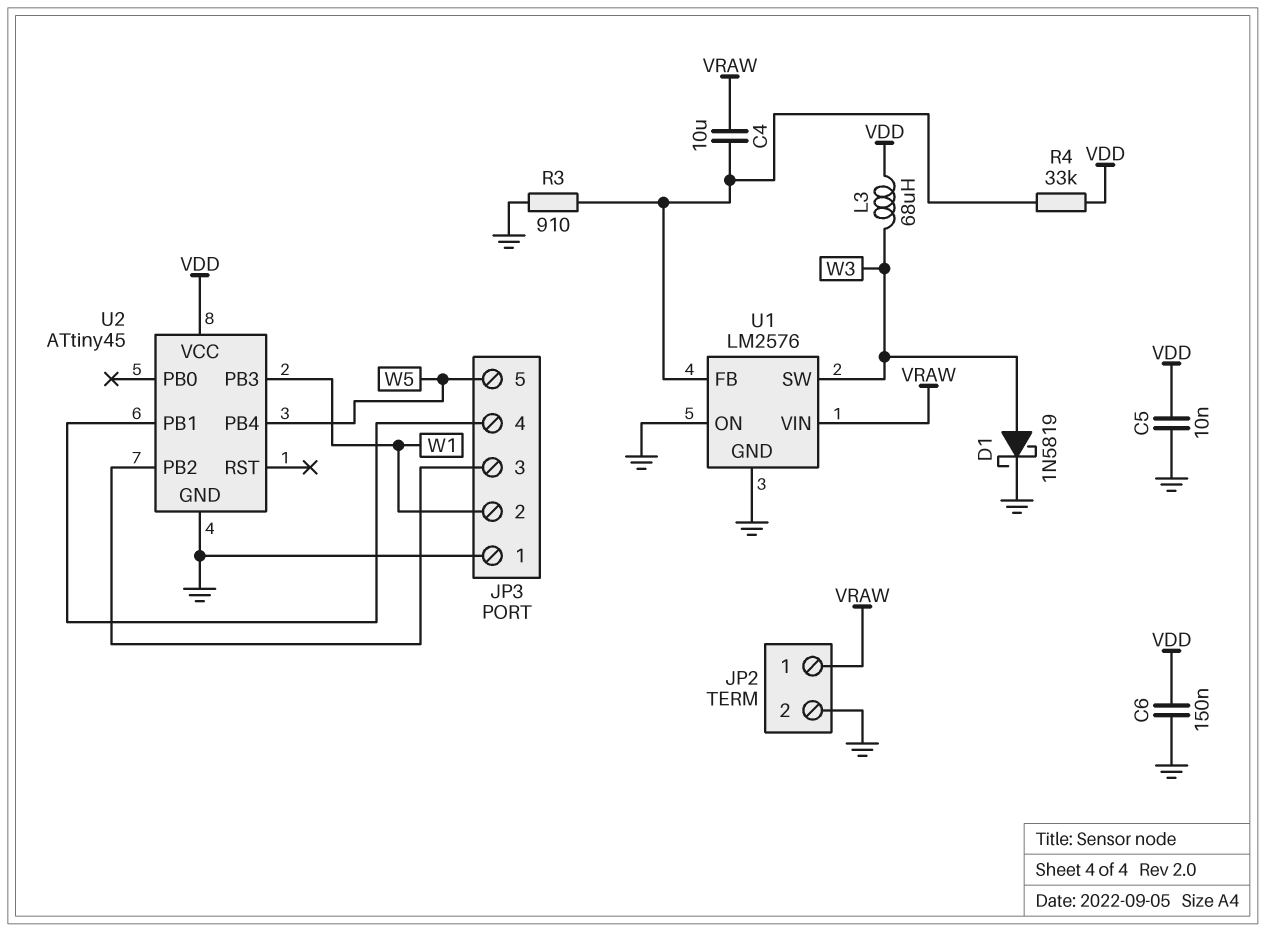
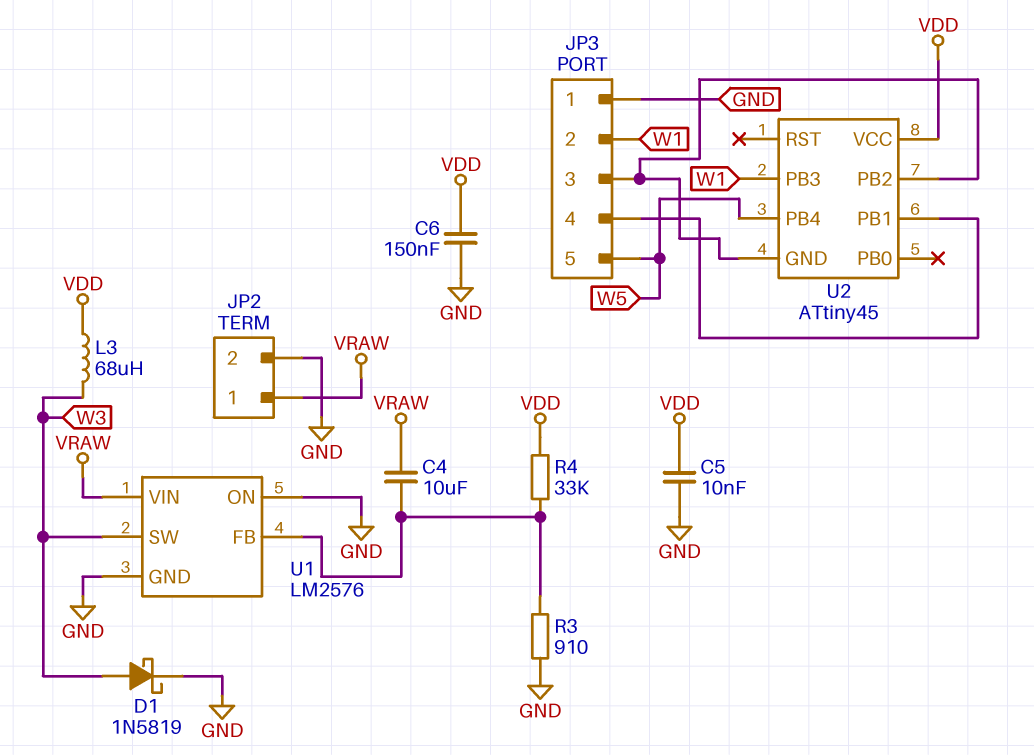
U2 pin GND: GND -> JP3/3

